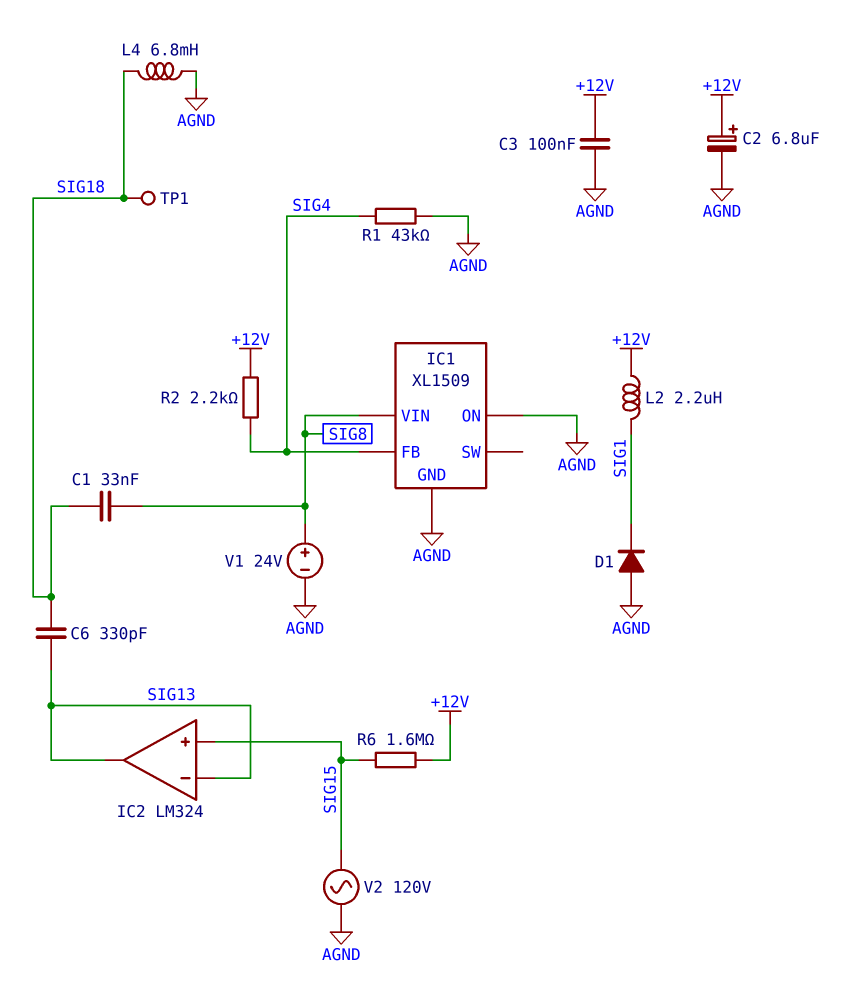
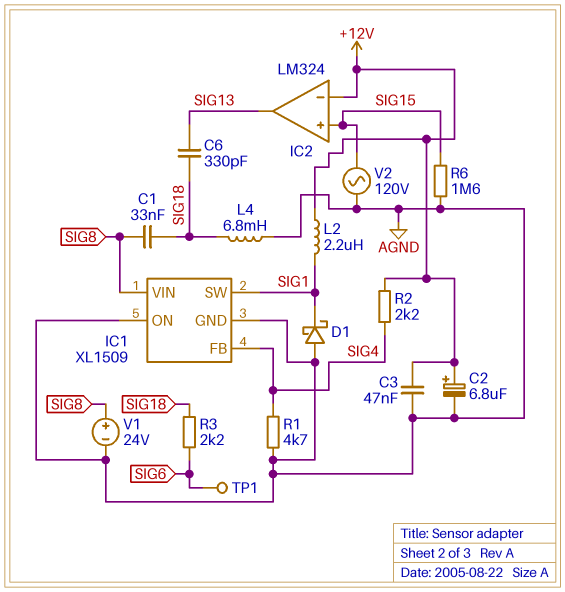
C3: 100nF (+12V, AGND) -> 47nF (+12V, AGND)
D1: diode (A AGND, K SIG1) -> schottky (A AGND, K SIG1)
IC1 pin SW: none -> SIG1
IC2 pin in-: SIG13 -> +12V
R1: 43k (AGND, SIG4) -> 4.7k (AGND, SIG4)
R3: none -> 2.2k (SIG6, SIG18)
R6: 1.6M (+12V, SIG15) -> 1.6M (AGND, SIG15)
TP1: test point (SIG18) -> test point (SIG6)

